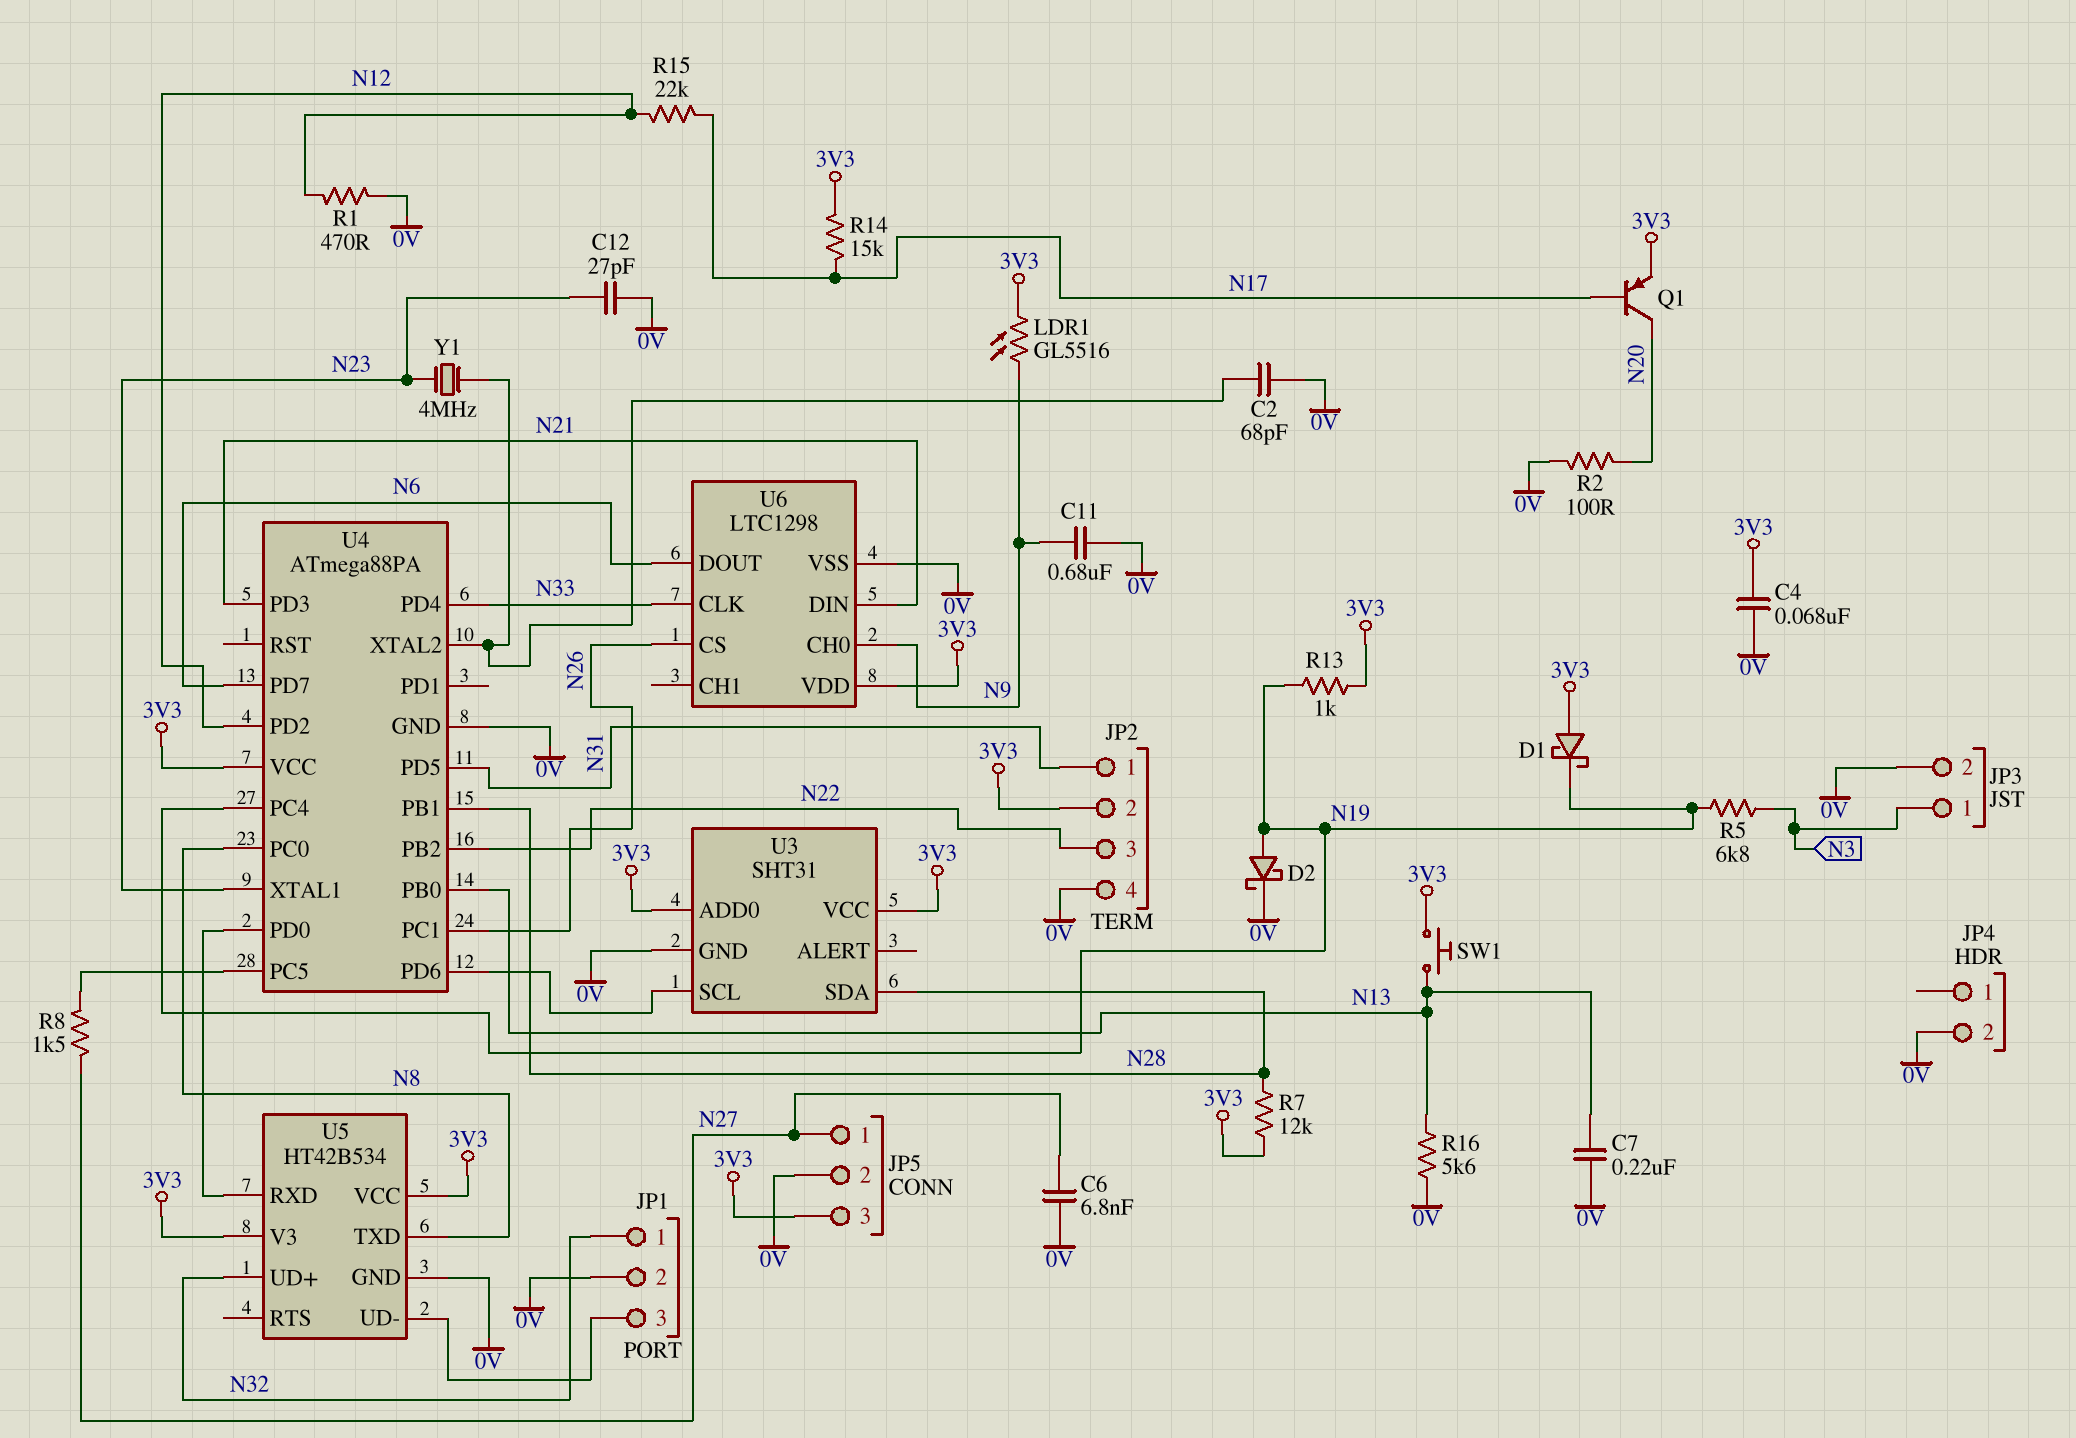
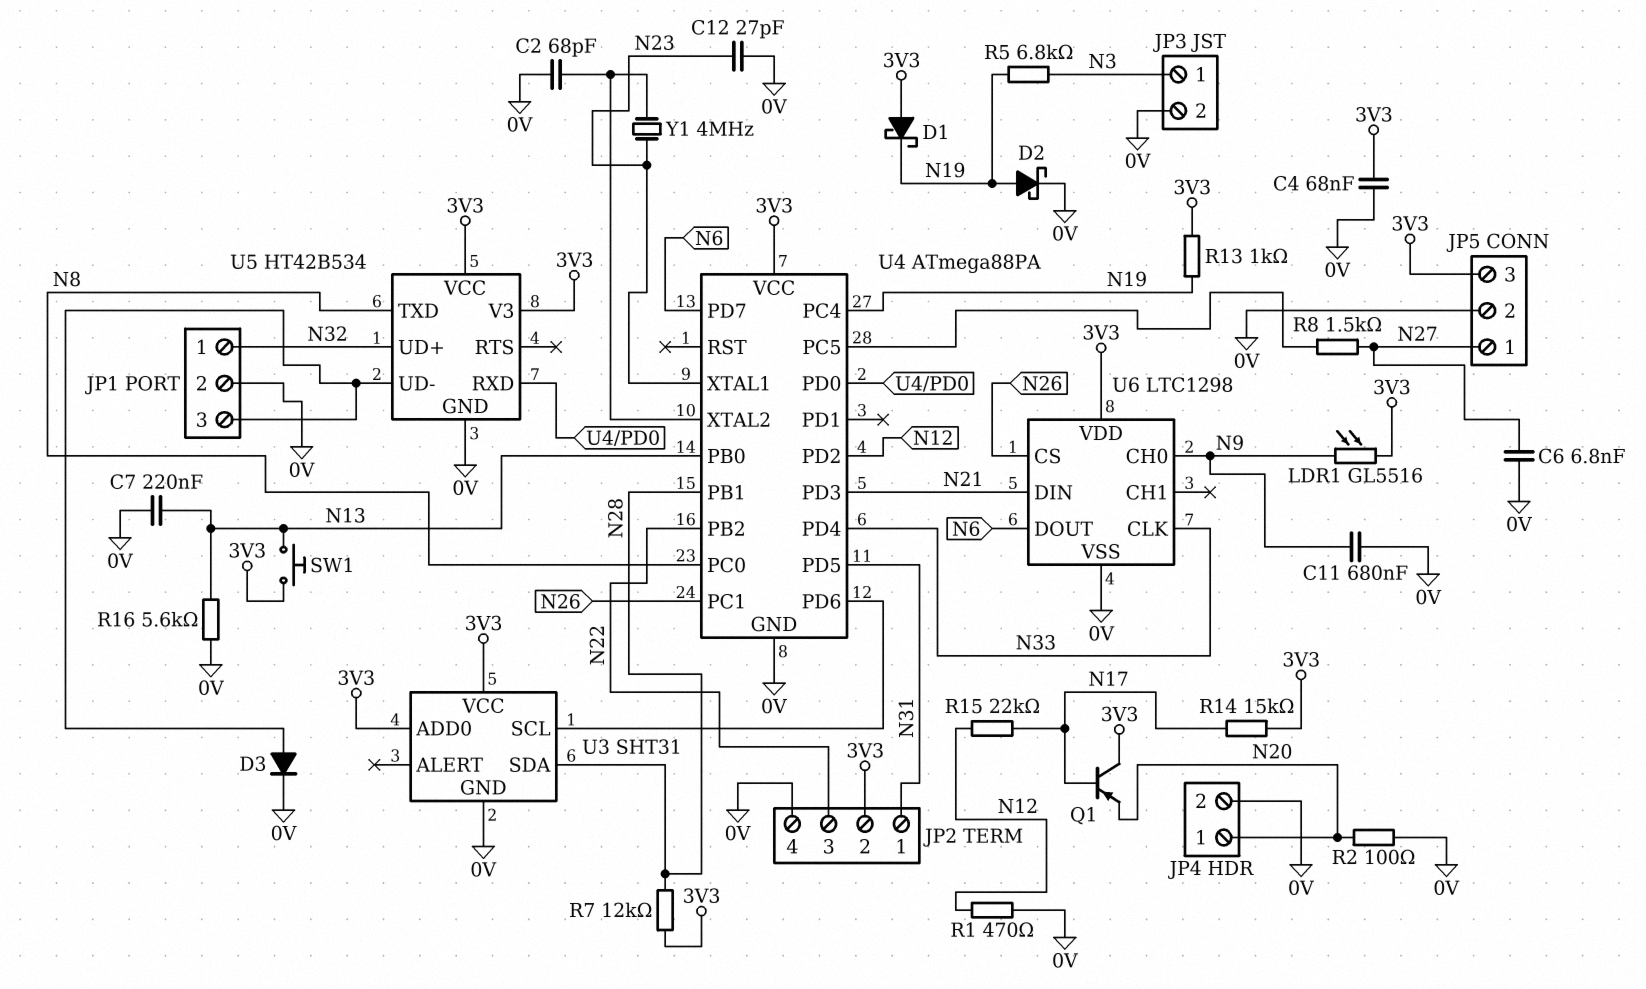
D3: none -> diode (A JP1/3, K 0V)
JP4 pin 1: none -> N20
Q1: PNP (B N17, C N20, E 3V3) -> PNP (B N17, C 3V3, E N20)

